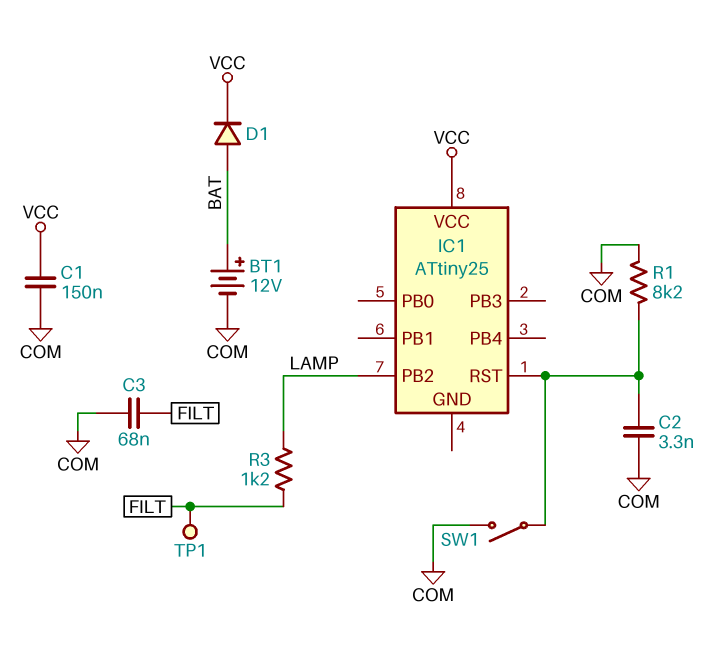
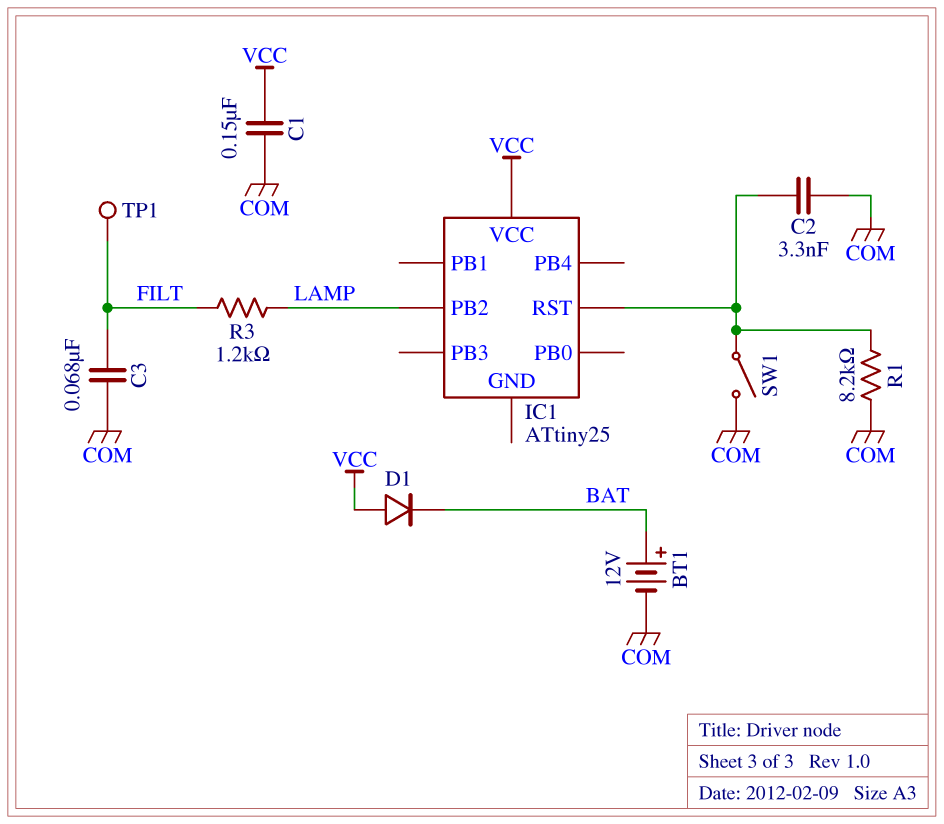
D1: diode (A BAT, K VCC) -> diode (A VCC, K BAT)

